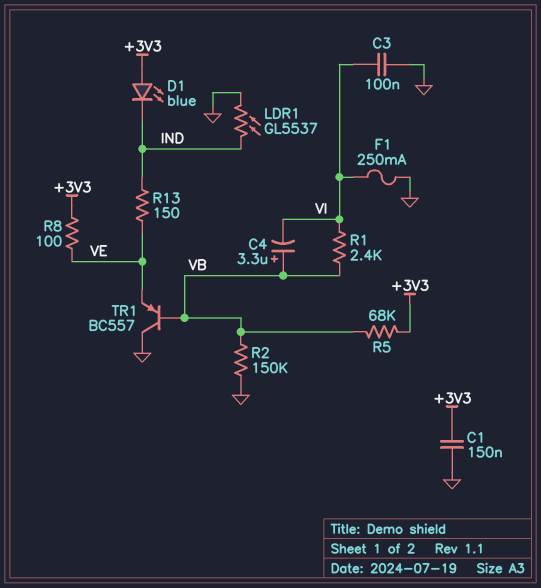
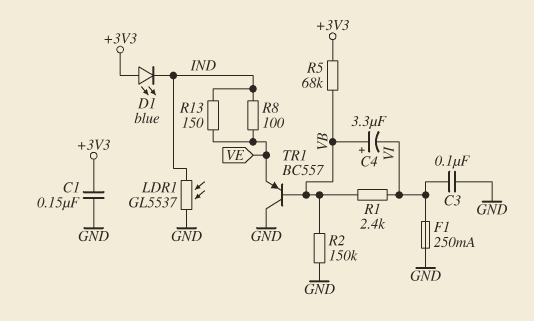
R8: 100 (+3V3, VE) -> 100 (IND, VE)

